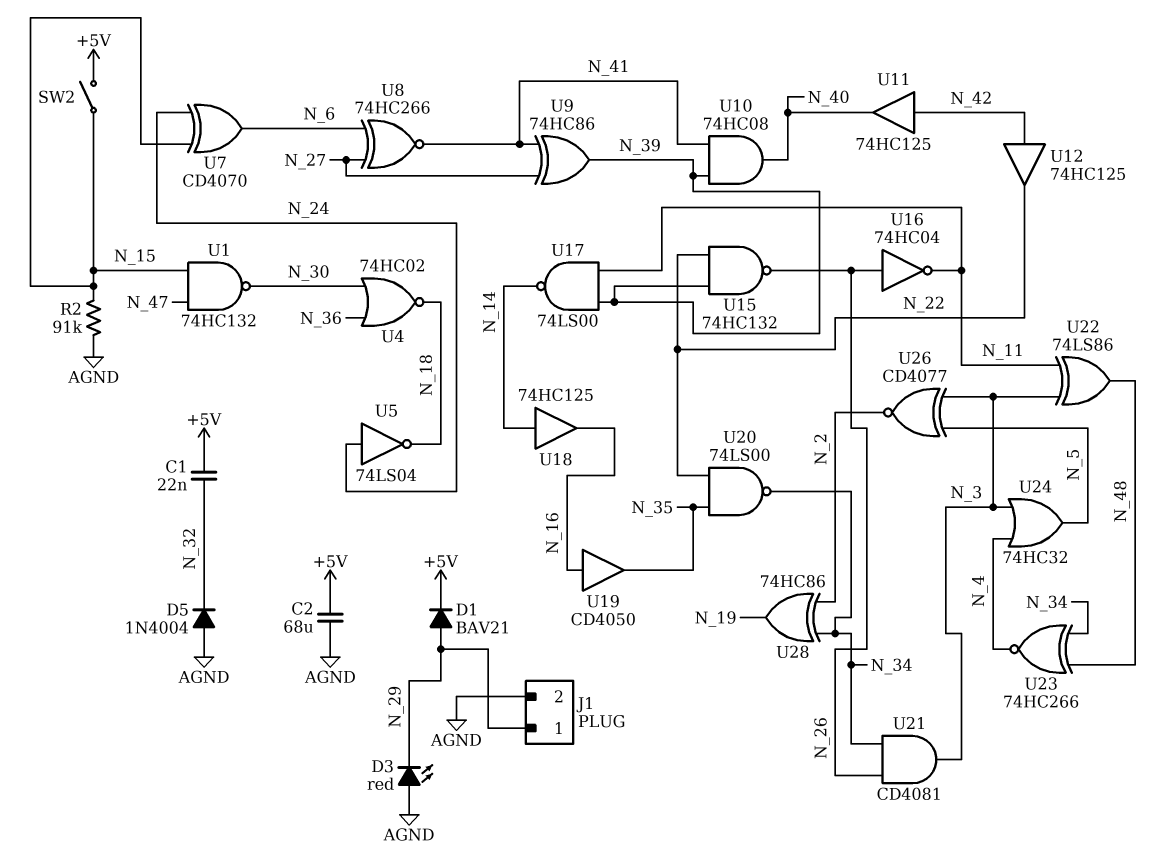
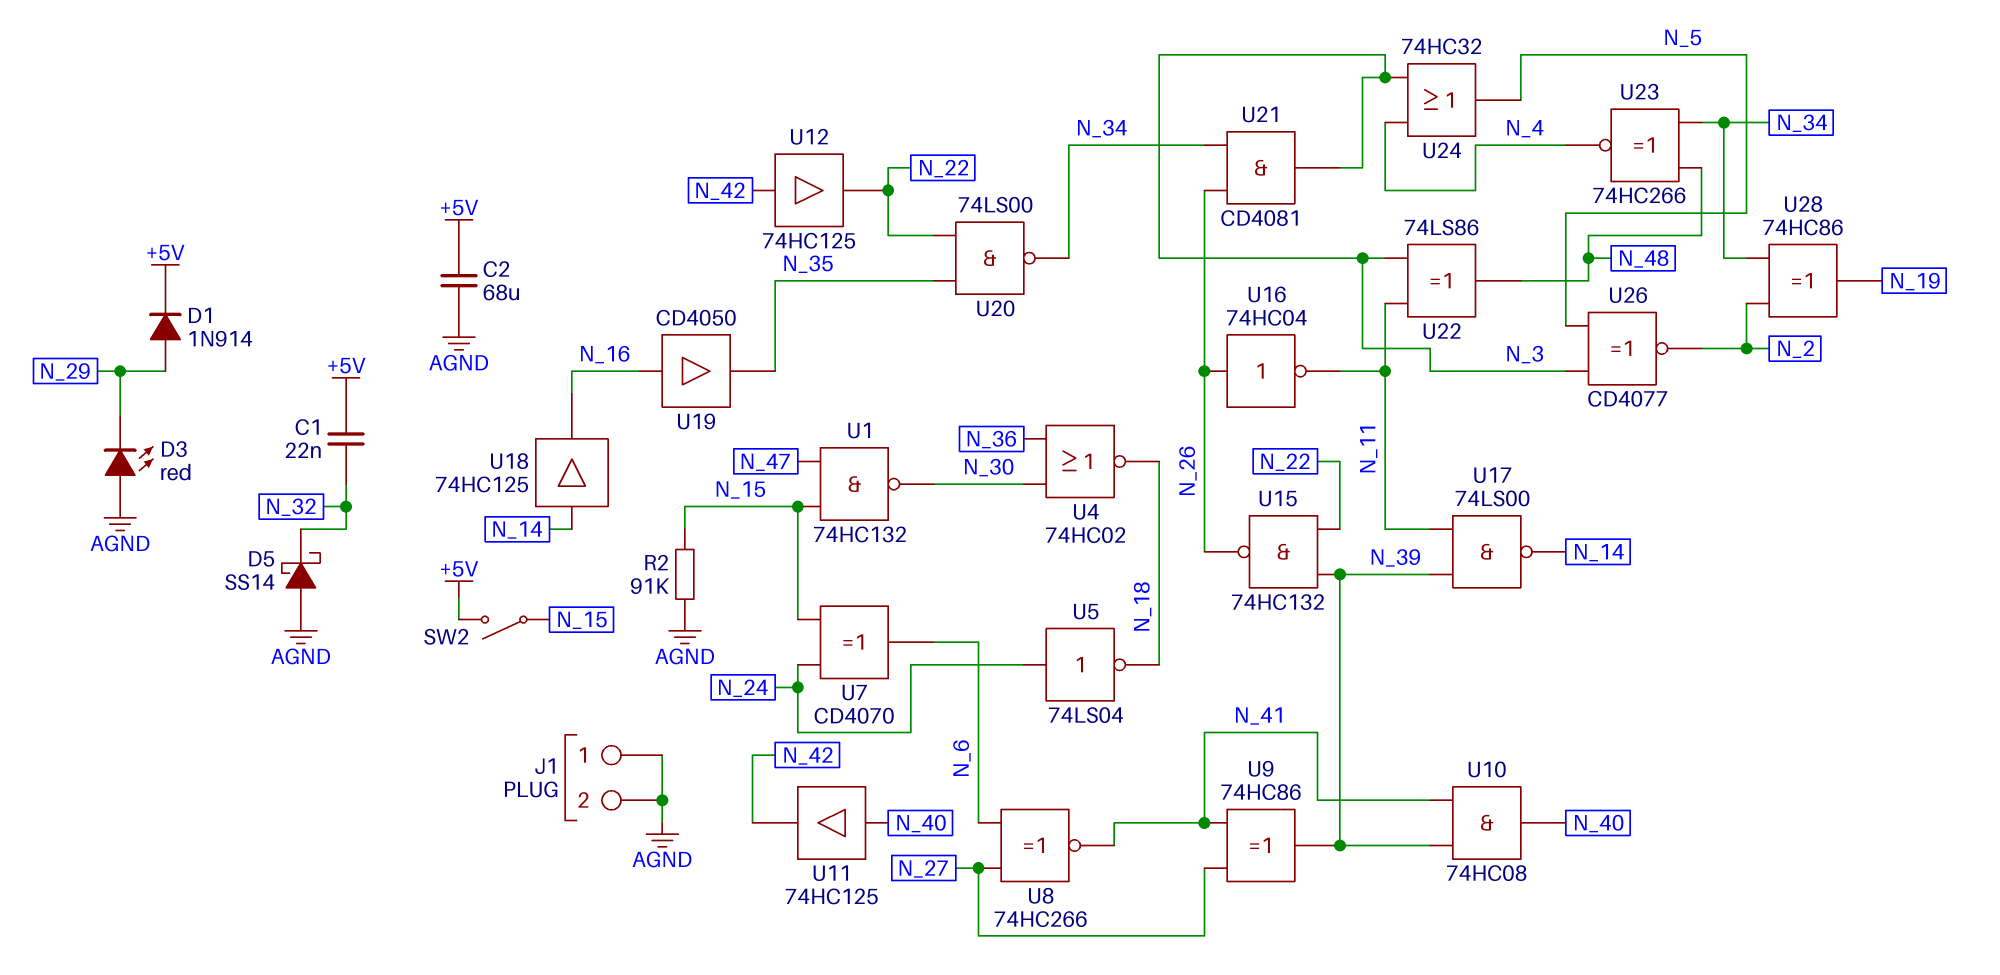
D1: diode BAV21 (A N_29, K +5V) -> diode 1N914 (A N_29, K +5V)
D5: diode 1N4004 (A AGND, K N_32) -> schottky SS14 (A AGND, K N_32)
J1 pin 1: N_29 -> AGND
U11: buffer 74HC125 (in N_42, out N_40) -> buffer 74HC125 (in N_40, out N_42)

